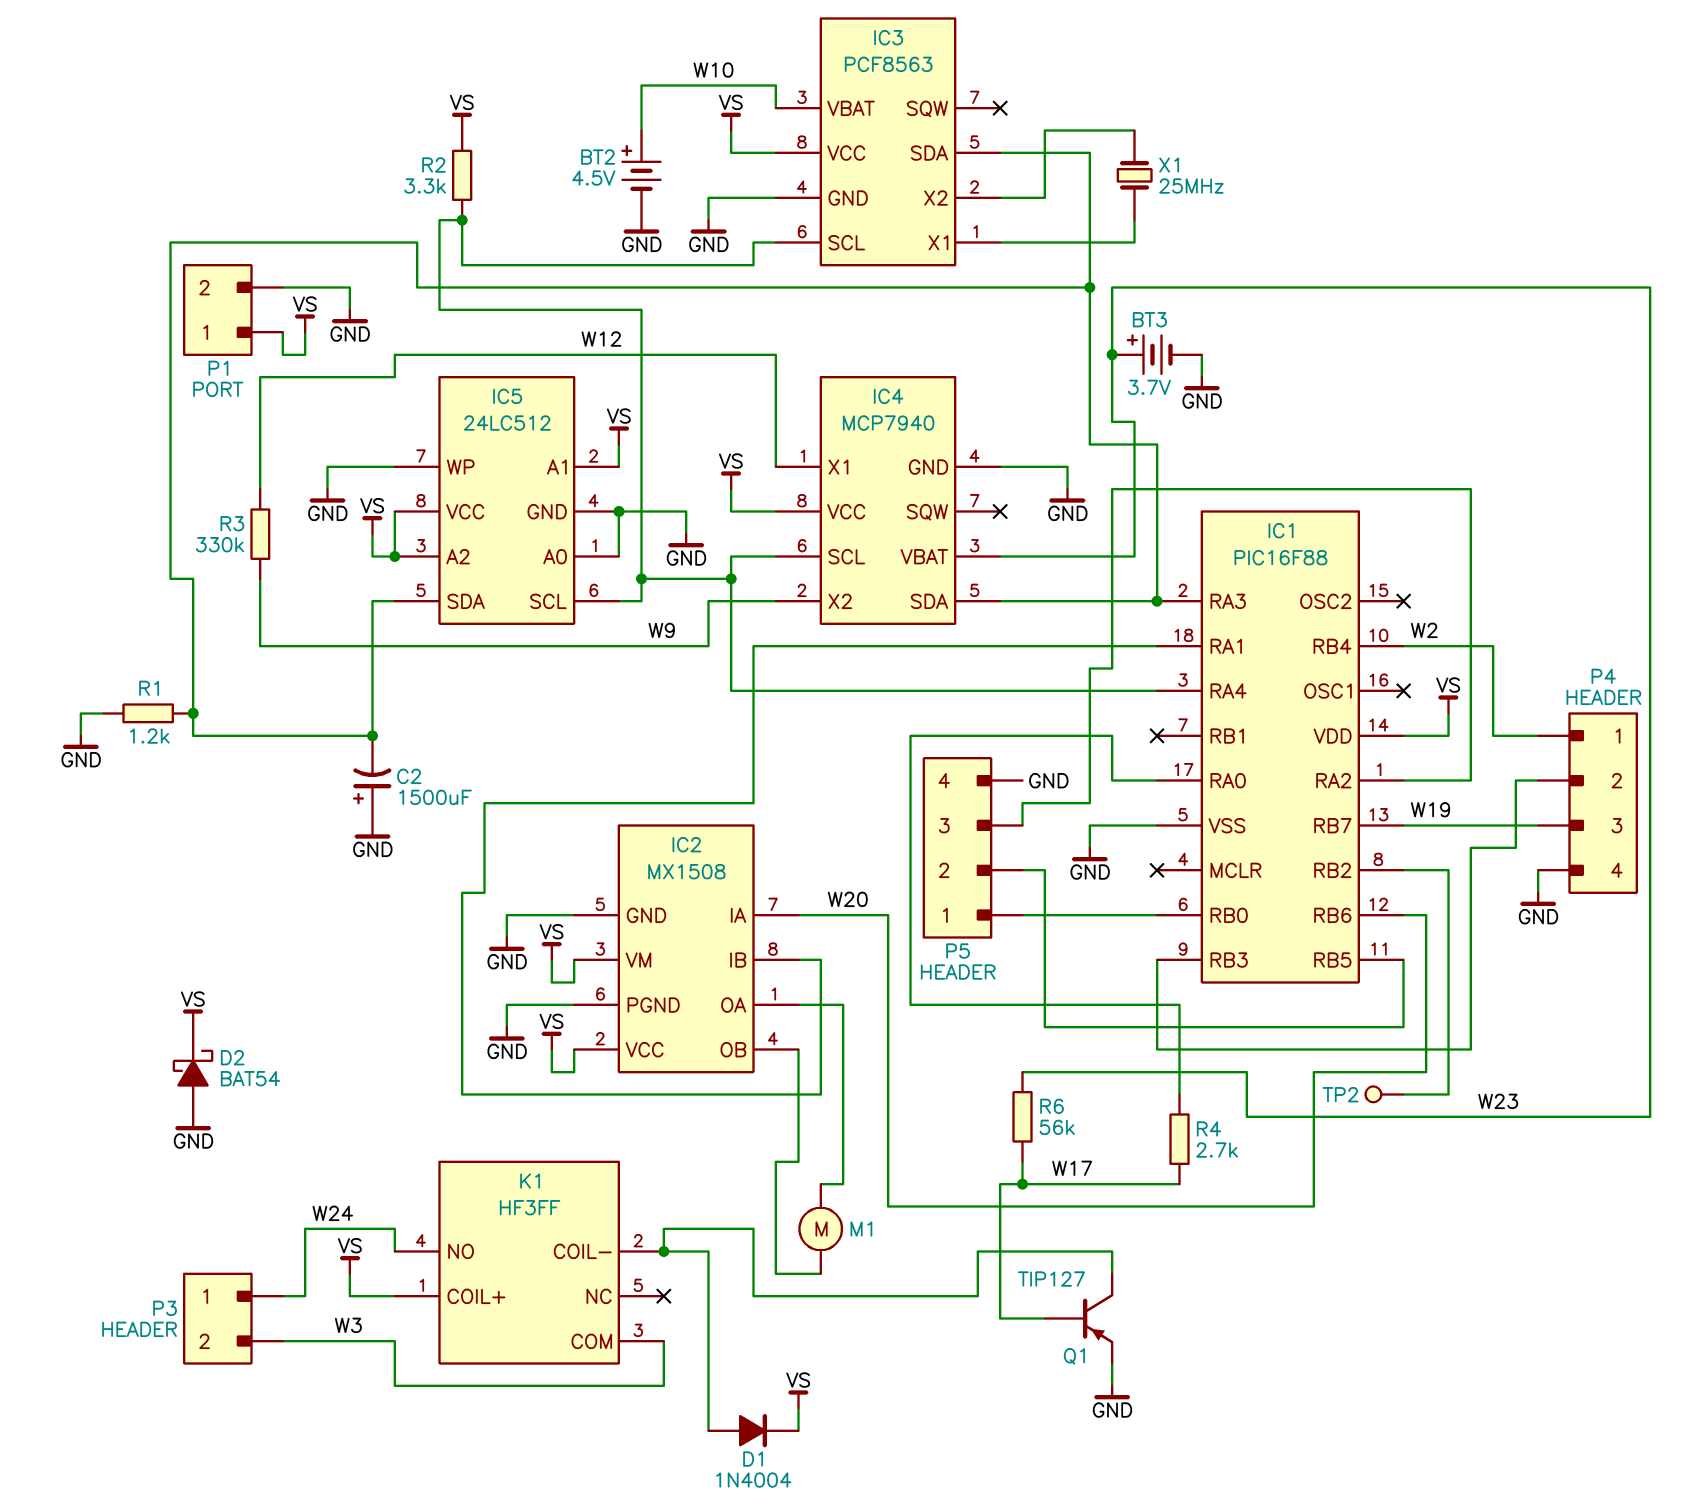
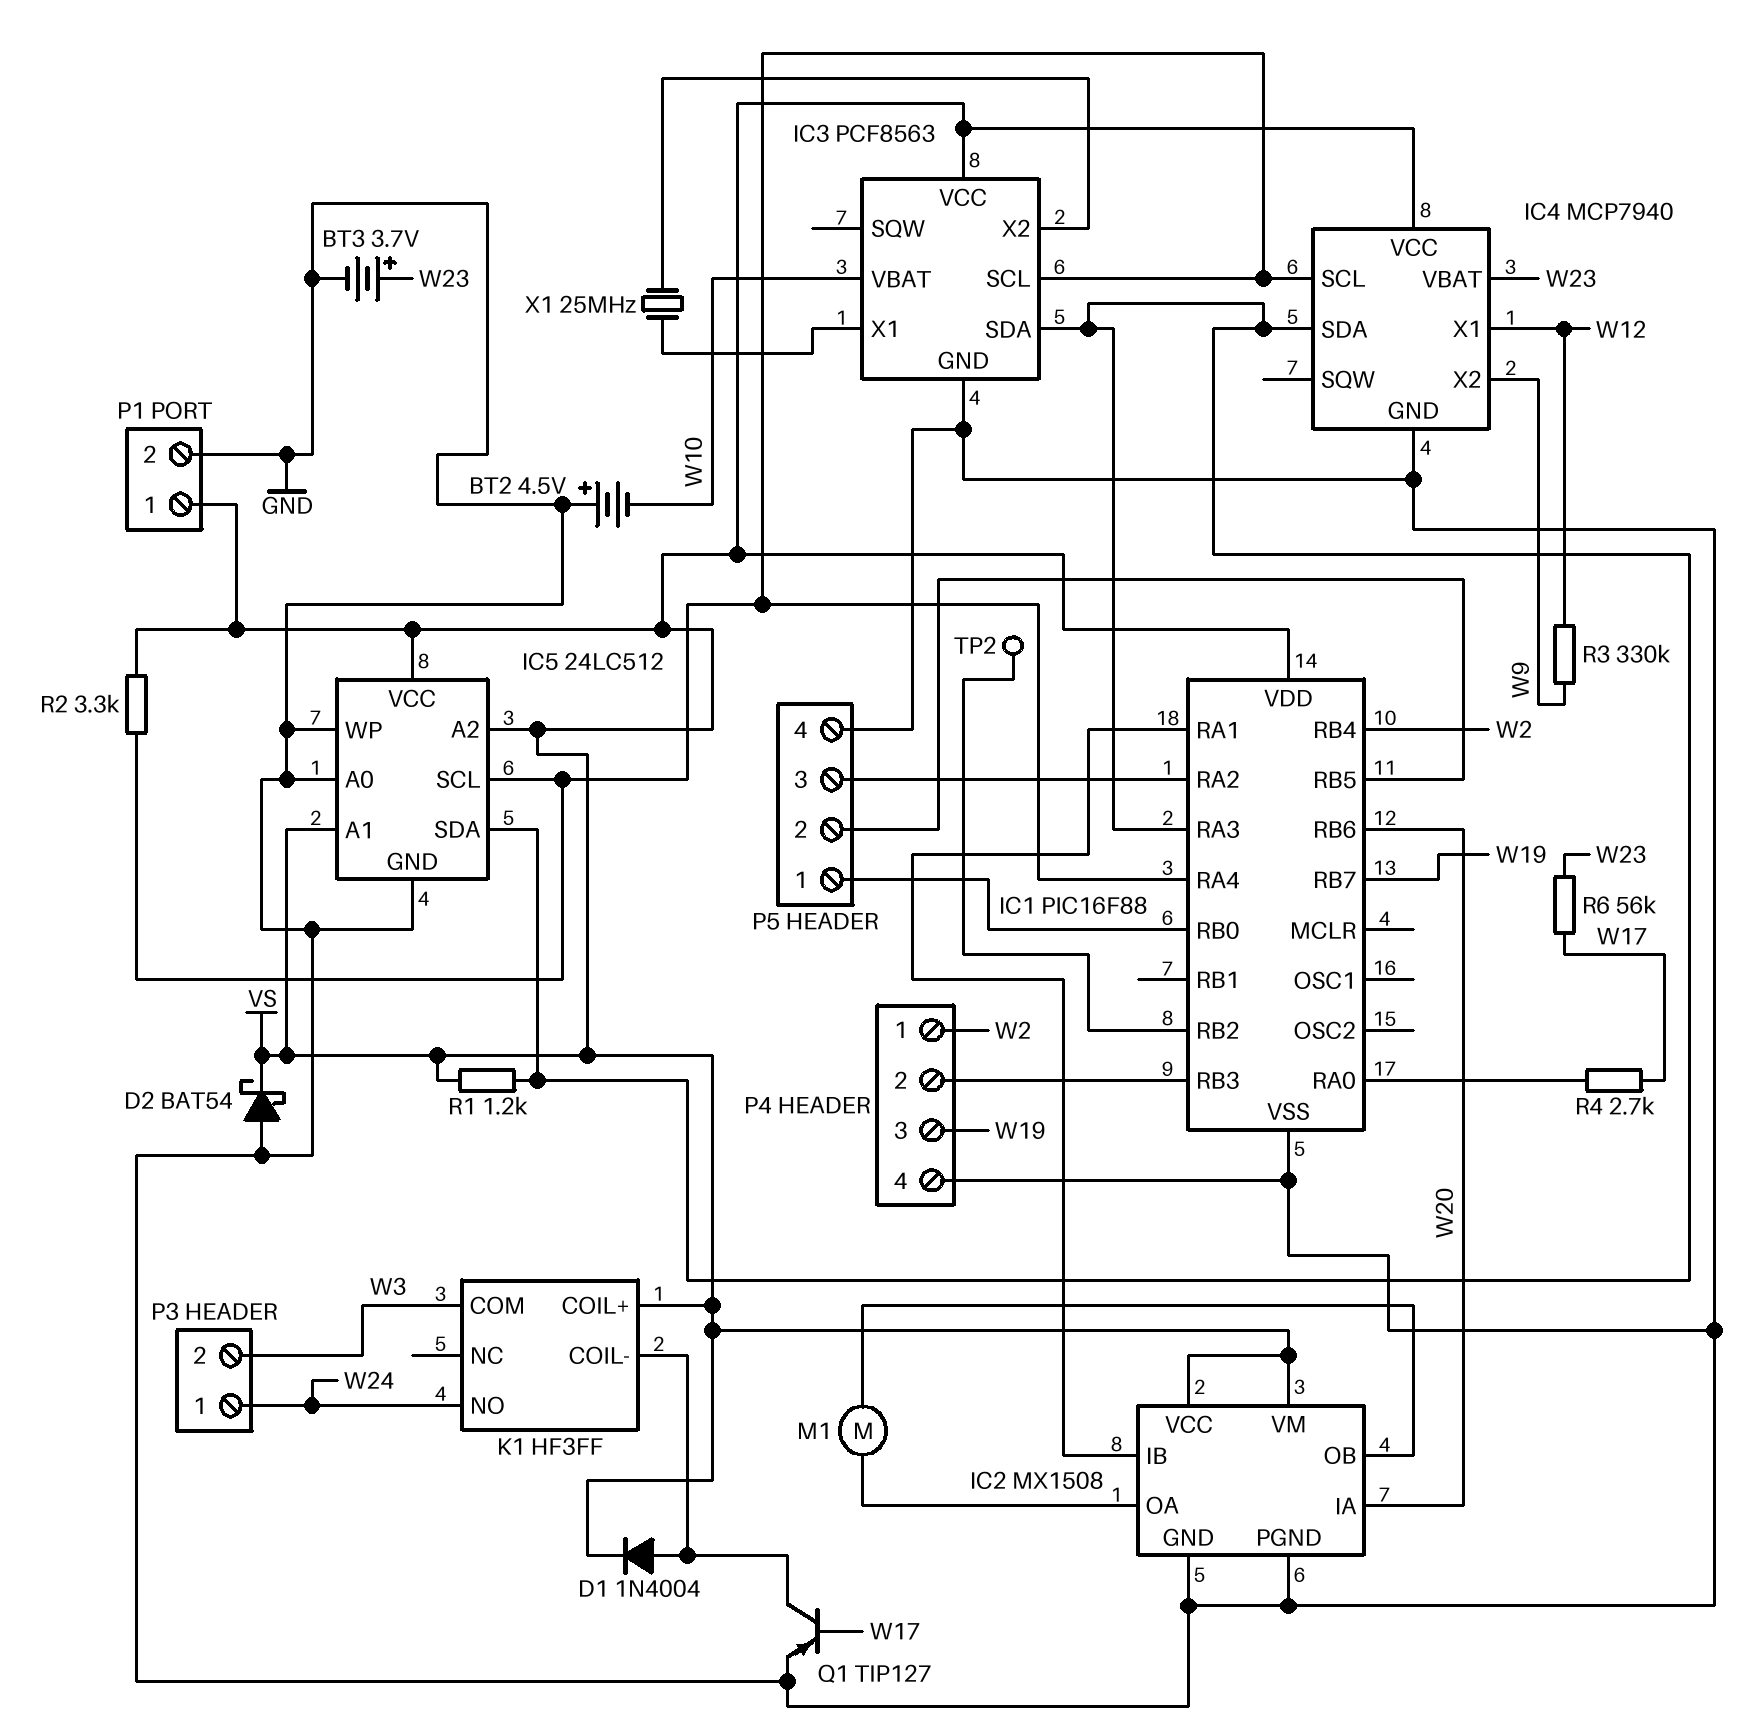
BT2: 4.5V (plus W10, minus GND) -> 4.5V (plus GND, minus W10)
C2: 1500uF (plus GND, minus IC1/RA3) -> none
R1: 1.2k (GND, IC1/RA3) -> 1.2k (IC1/RA3, VS)

